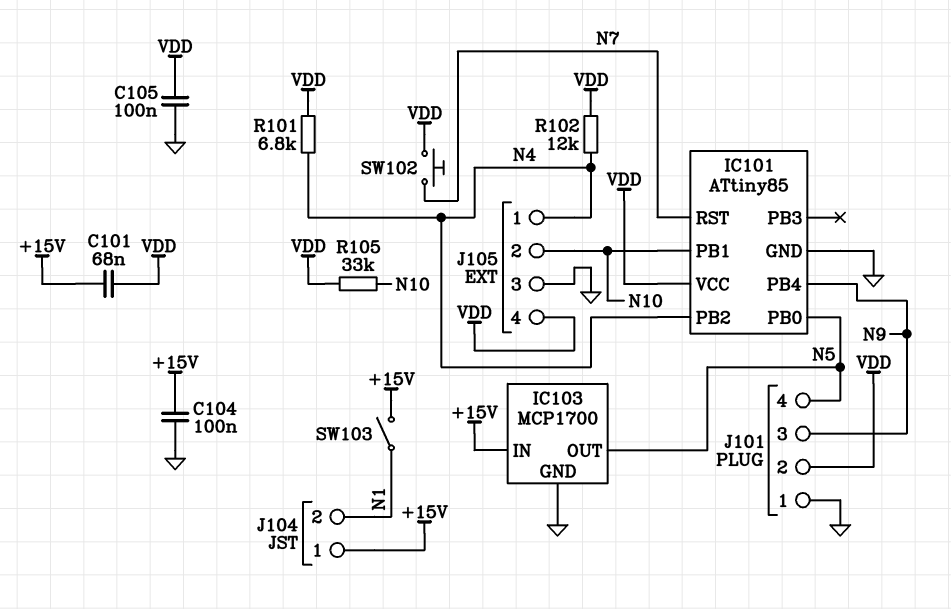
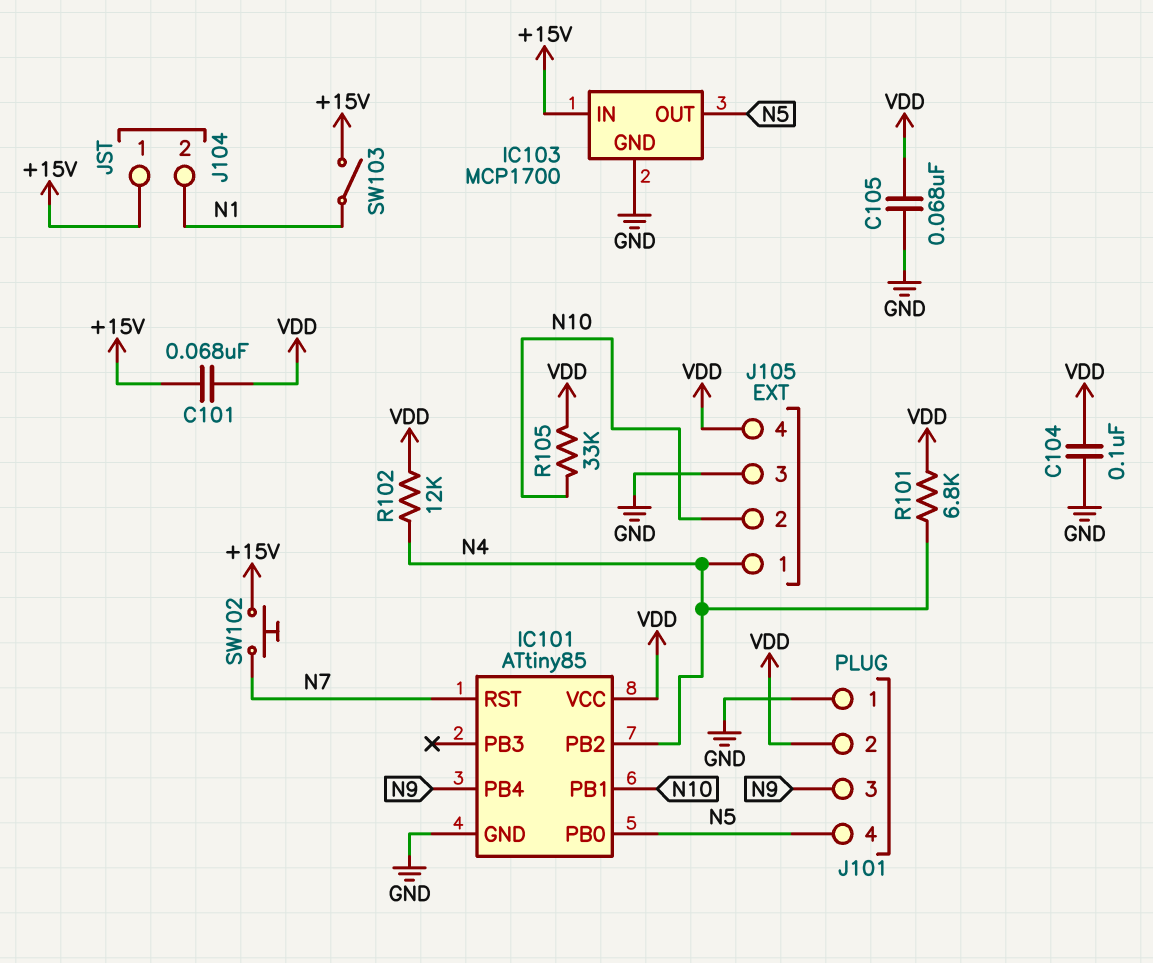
C104: 100nF (+15V, GND) -> 100nF (GND, VDD)
C105: 100nF (GND, VDD) -> 68nF (GND, VDD)
SW102: button (N7, VDD) -> button (+15V, N7)

